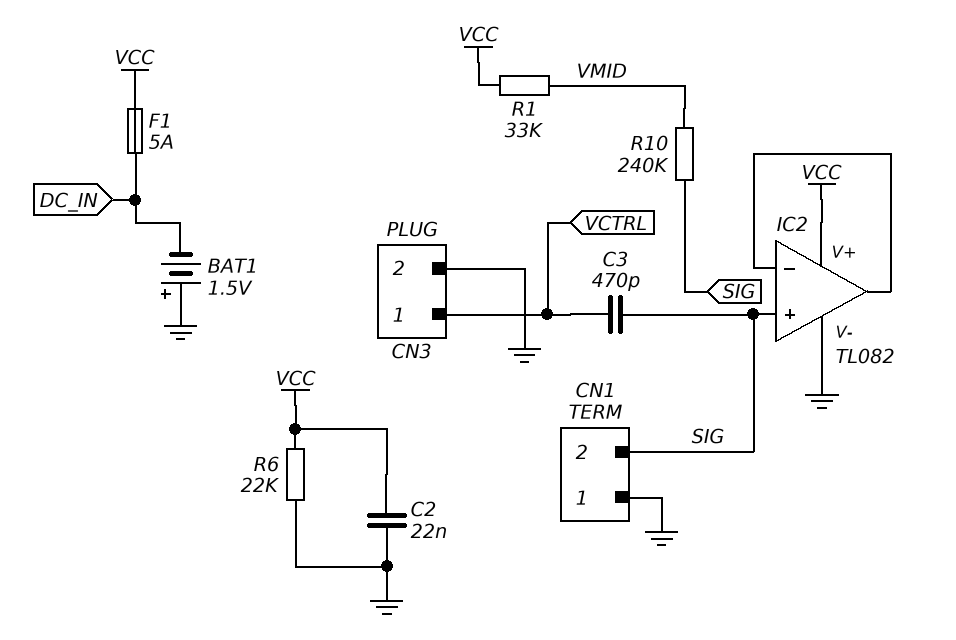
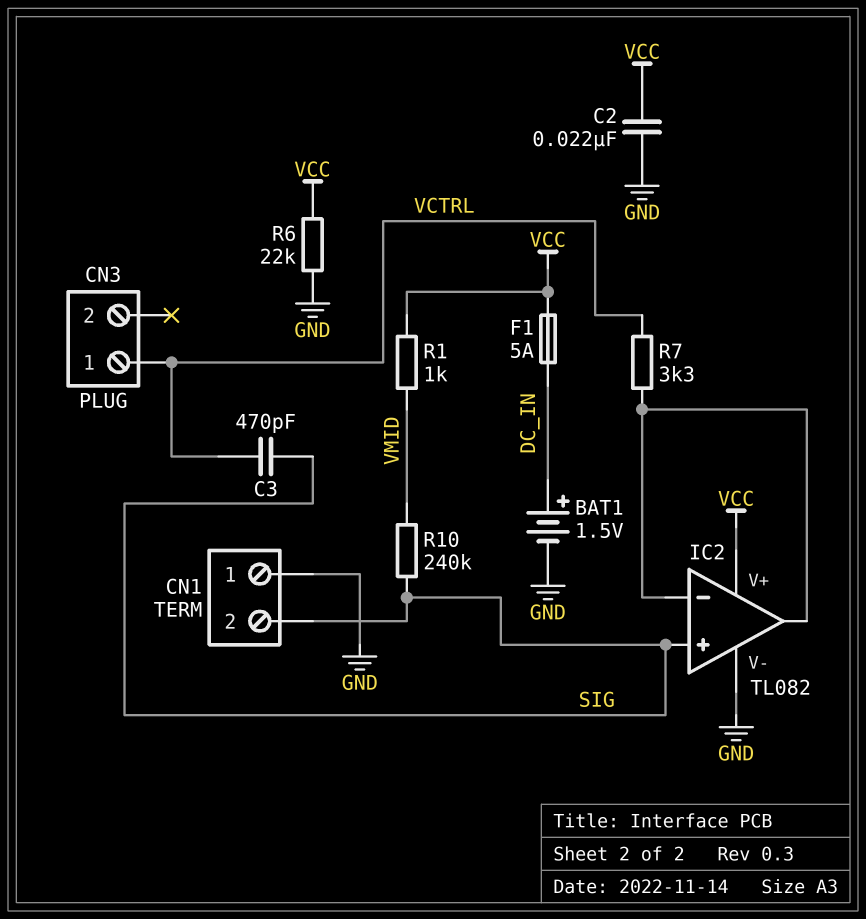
BAT1: 1.5V (plus GND, minus DC_IN) -> 1.5V (plus DC_IN, minus GND)
CN3 pin 2: GND -> none
R1: 33k (VCC, VMID) -> 1k (VCC, VMID)
R7: none -> 3.3k (IC2/in-, VCTRL)

